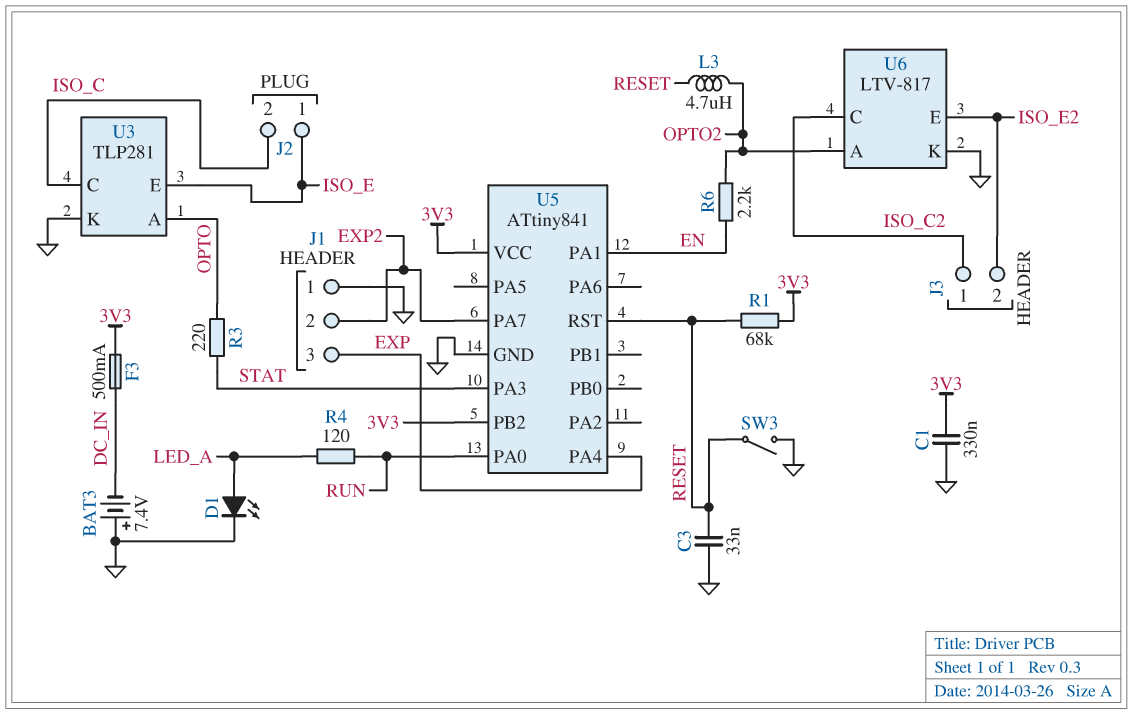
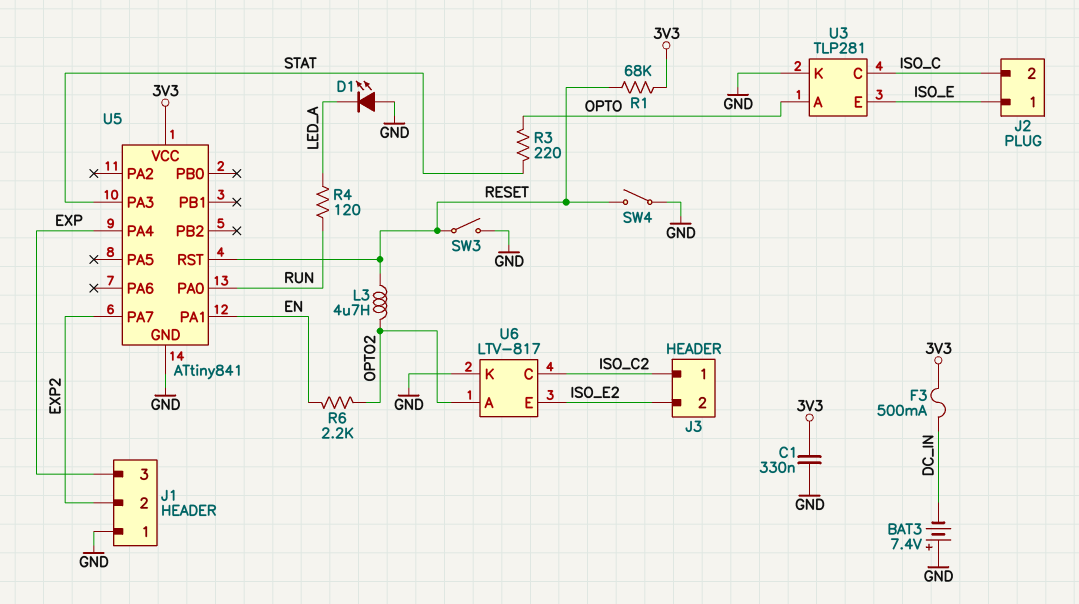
C3: 33nF (GND, RESET) -> none
D1: LED (A LED_A, K GND) -> LED (A GND, K LED_A)
SW4: none -> switch (GND, RESET)
U5 pin PB2: 3V3 -> none

